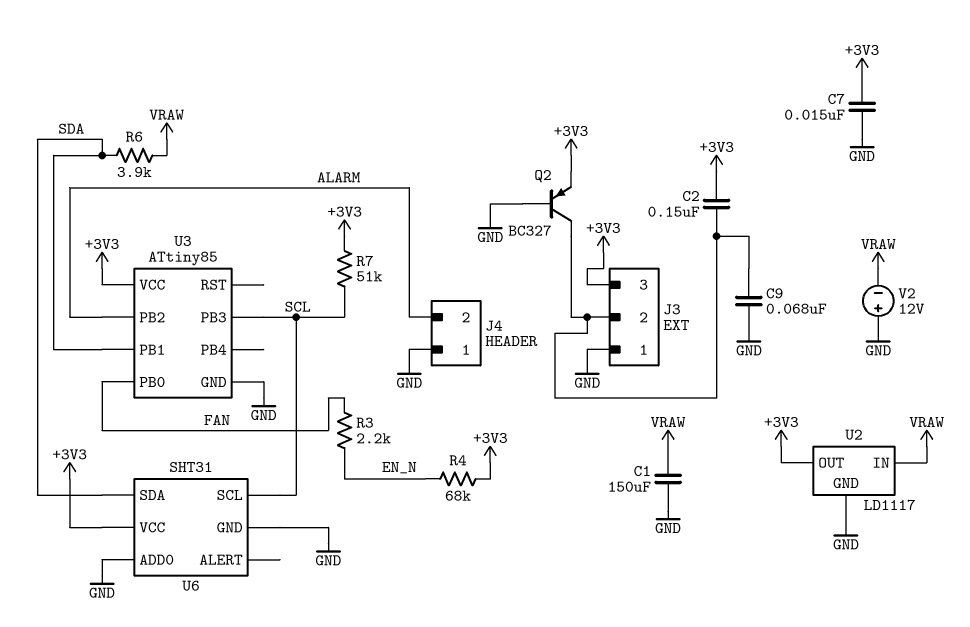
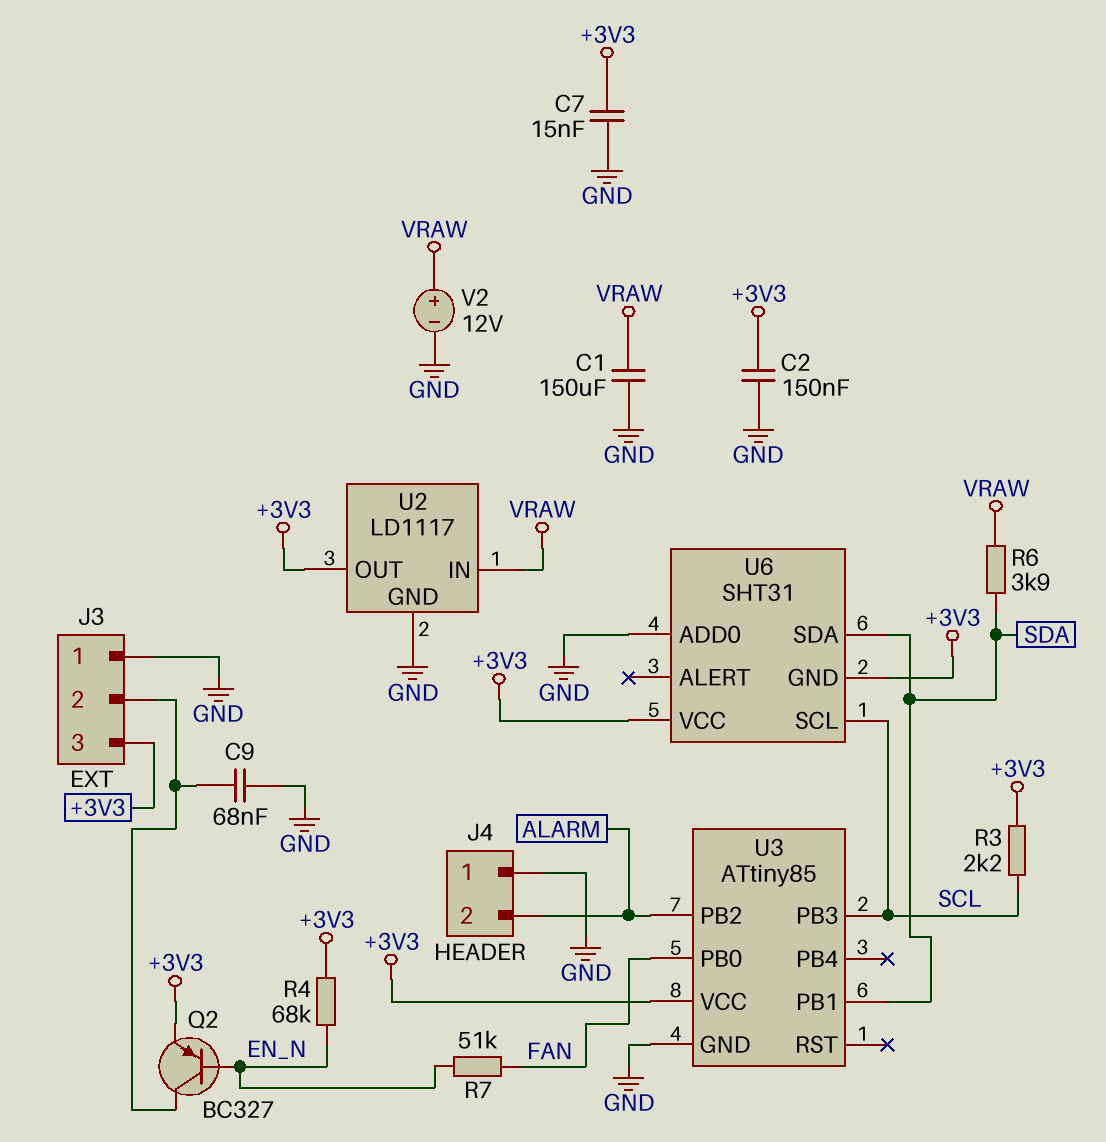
C2: 150nF (+3V3, J3/2) -> 150nF (+3V3, GND)
Q2: PNP BC327 (B GND, C J3/2, E +3V3) -> PNP BC327 (B EN_N, C J3/2, E +3V3)
R3: 2.2k (EN_N, FAN) -> 2.2k (+3V3, SCL)
R7: 51k (+3V3, SCL) -> 51k (EN_N, FAN)
U6 pin GND: GND -> +3V3
V2: 12V (plus GND, minus VRAW) -> 12V (plus VRAW, minus GND)

